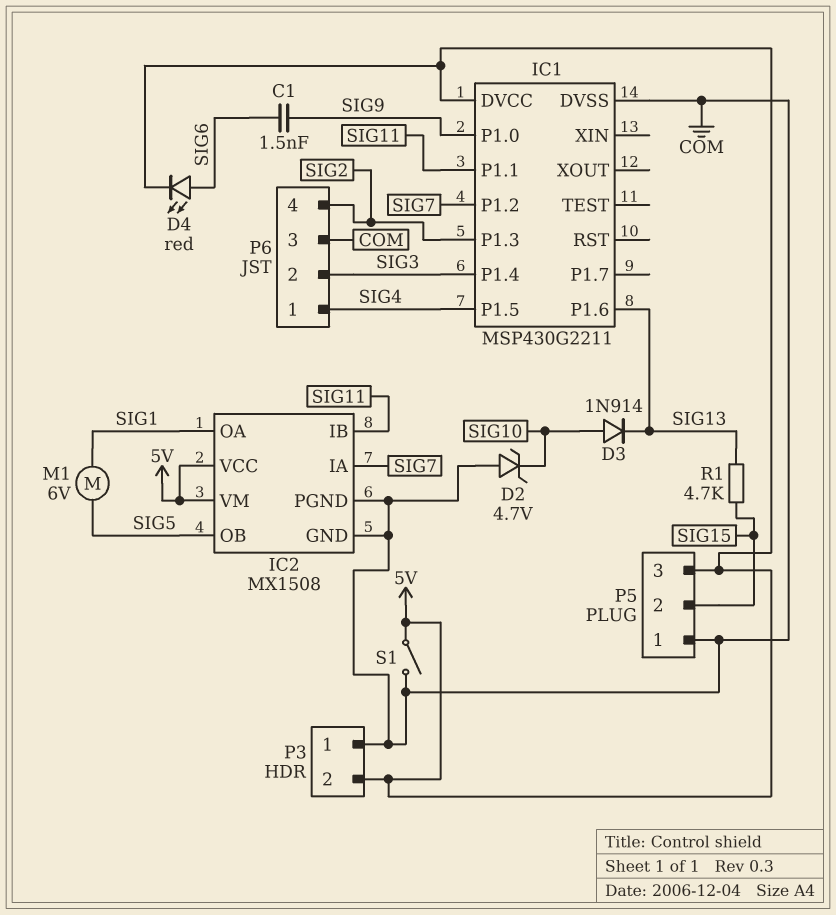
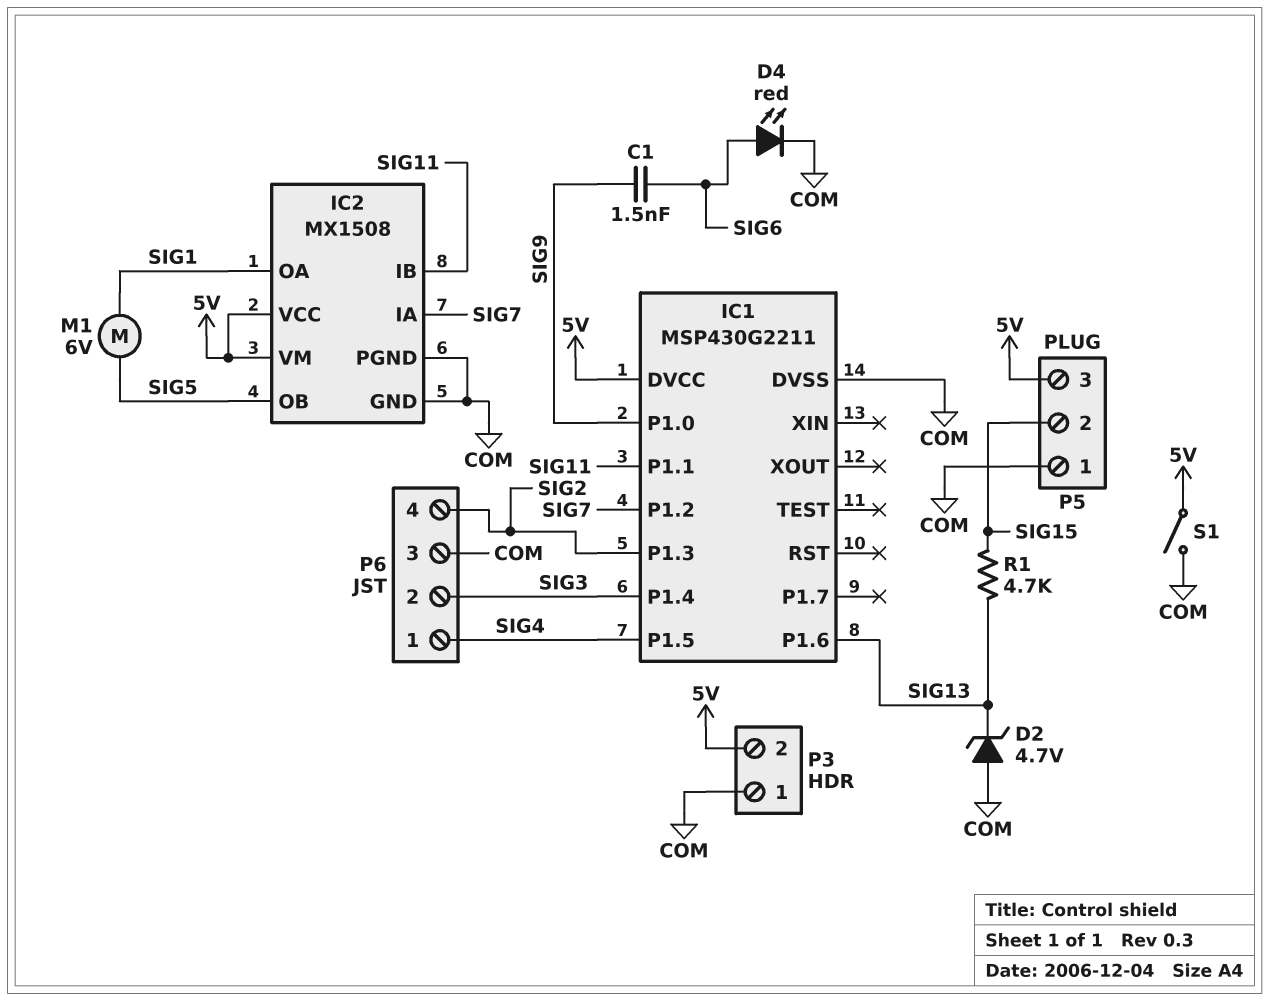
D2: zener 4.7V (A COM, K SIG10) -> zener 4.7V (A COM, K SIG13)
D3: diode 1N914 (A SIG10, K SIG13) -> none
D4: LED red (A SIG6, K 5V) -> LED red (A SIG6, K COM)

